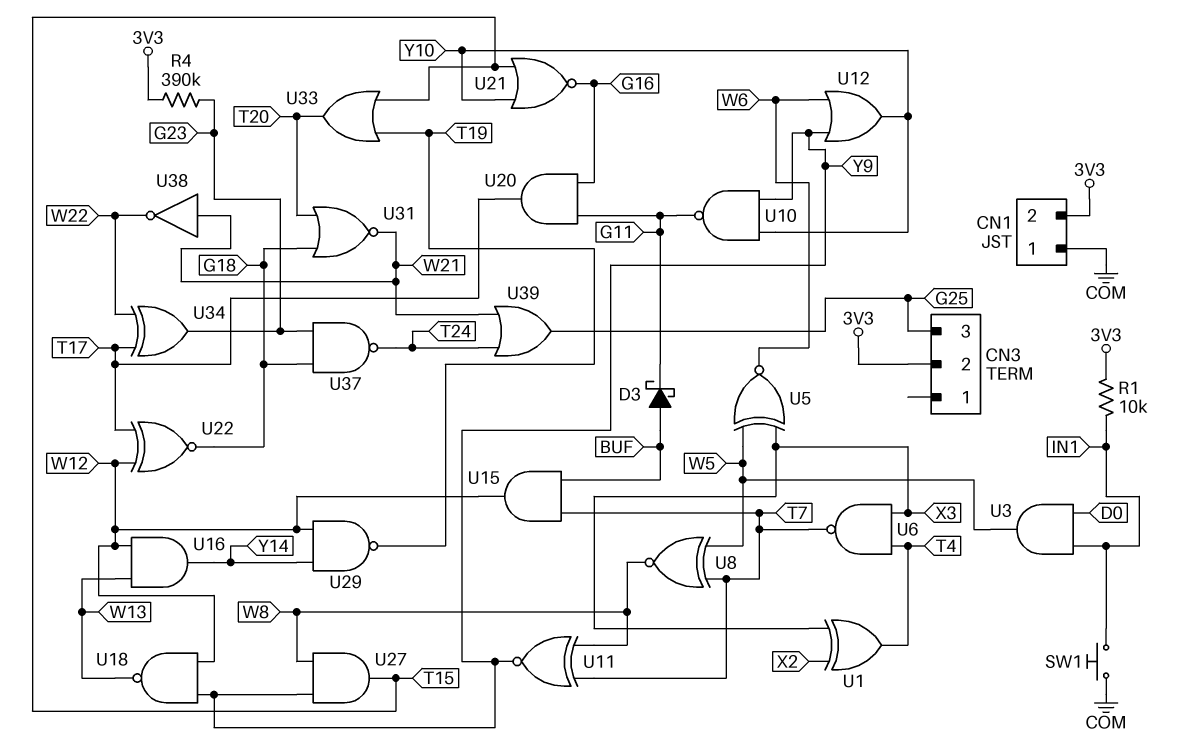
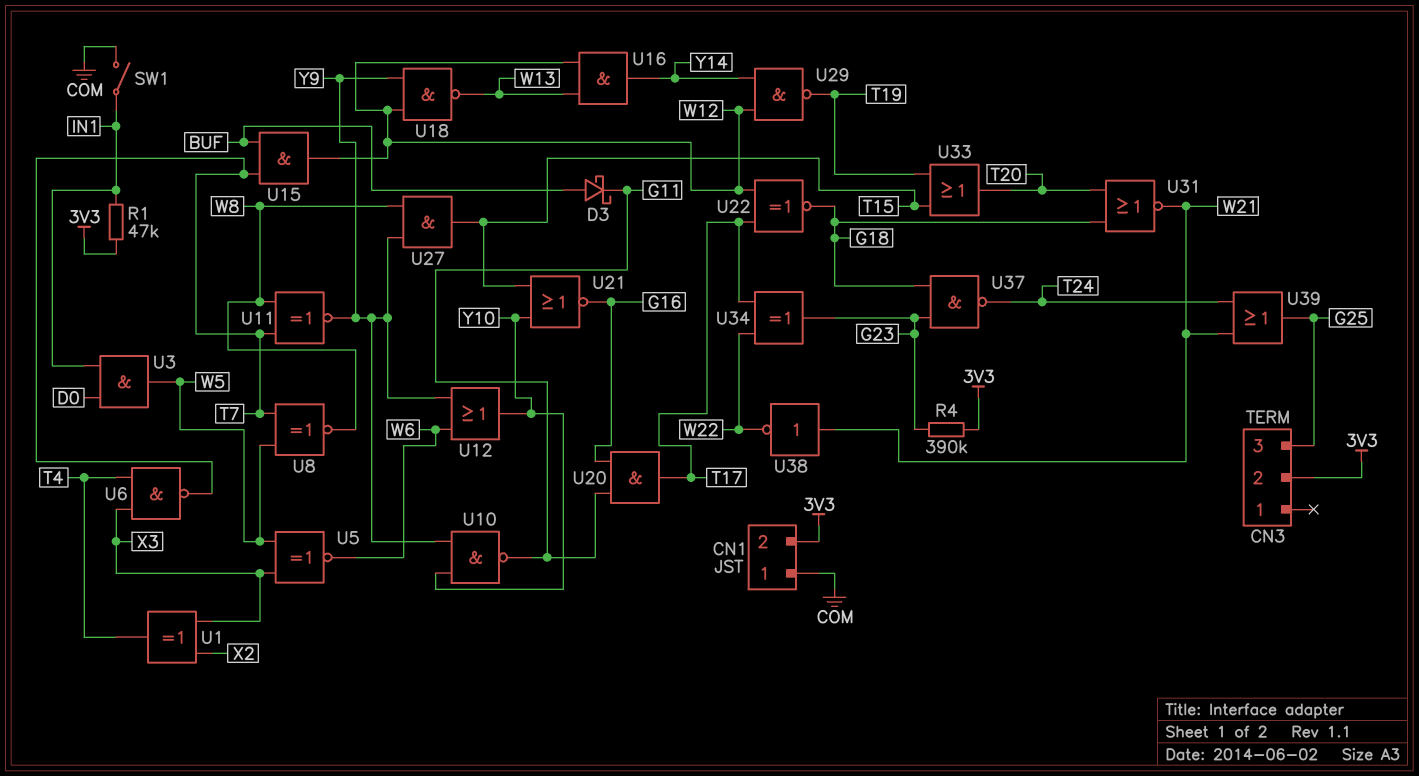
R1: 10k (3V3, IN1) -> 47k (3V3, IN1)
SW1: button (COM, IN1) -> switch (COM, IN1)

